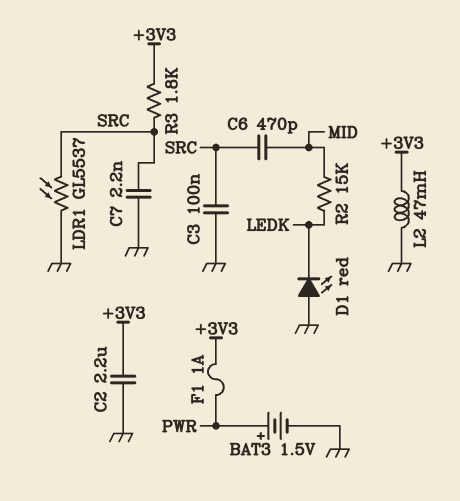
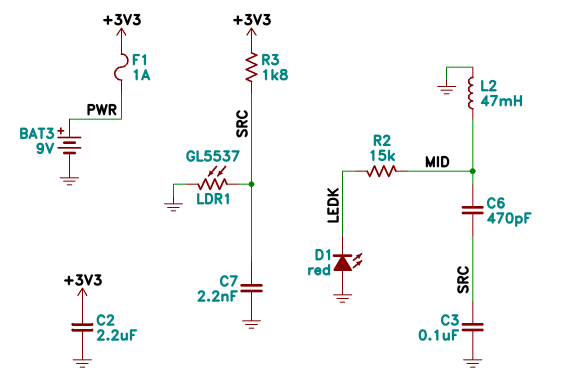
BAT3: 1.5V (plus PWR, minus GND) -> 9V (plus PWR, minus GND)
L2: 47mH (+3V3, GND) -> 47mH (GND, MID)

